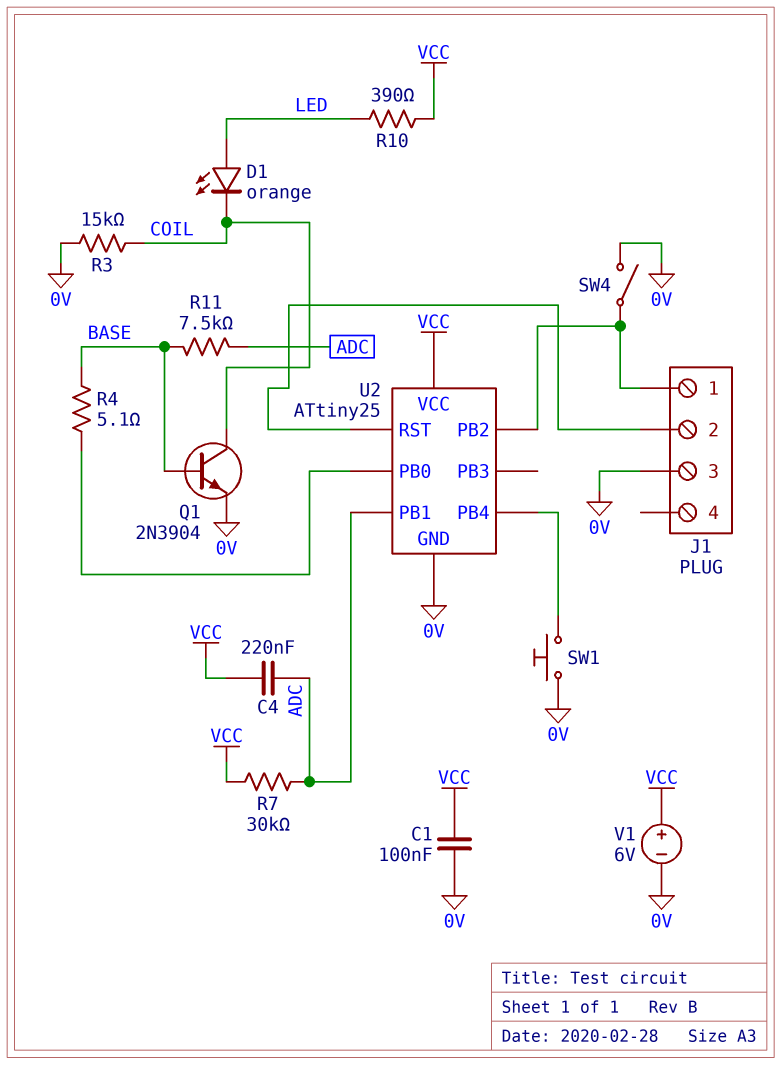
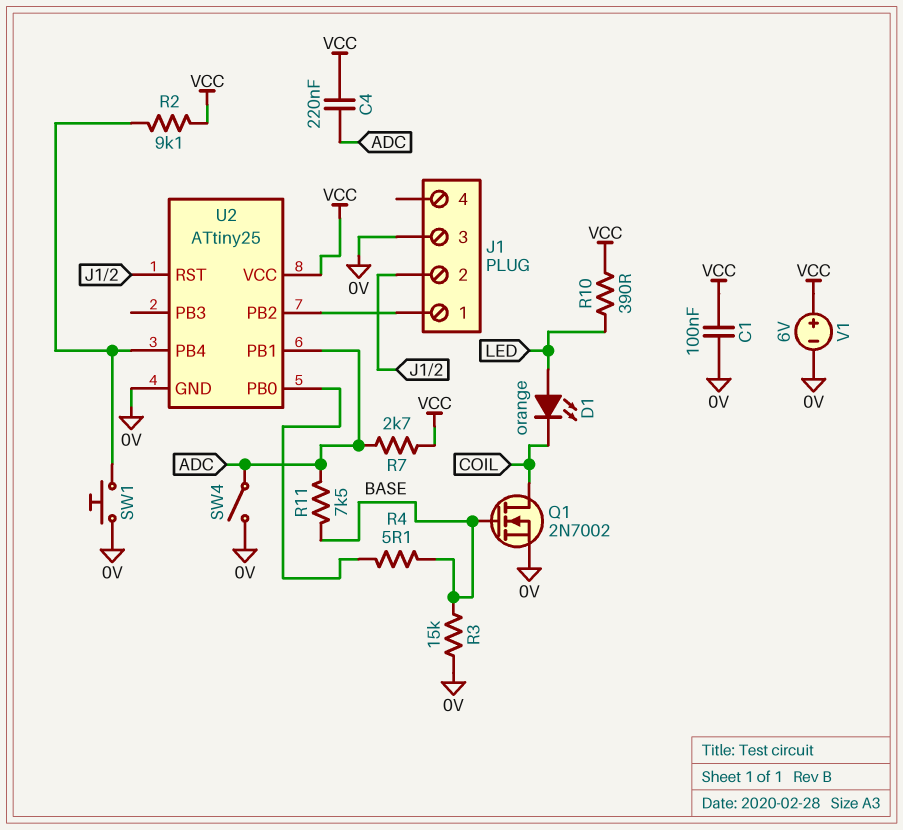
Q1: NPN 2N3904 (B BASE, C COIL, E 0V) -> NMOS 2N7002 (G BASE, D COIL, S 0V)
R2: none -> 9.1k (U2/PB4, VCC)
R3: 15k (0V, COIL) -> 15k (0V, BASE)
R7: 30k (ADC, VCC) -> 2.7k (ADC, VCC)
SW4: switch (0V, J1/1) -> switch (0V, ADC)

